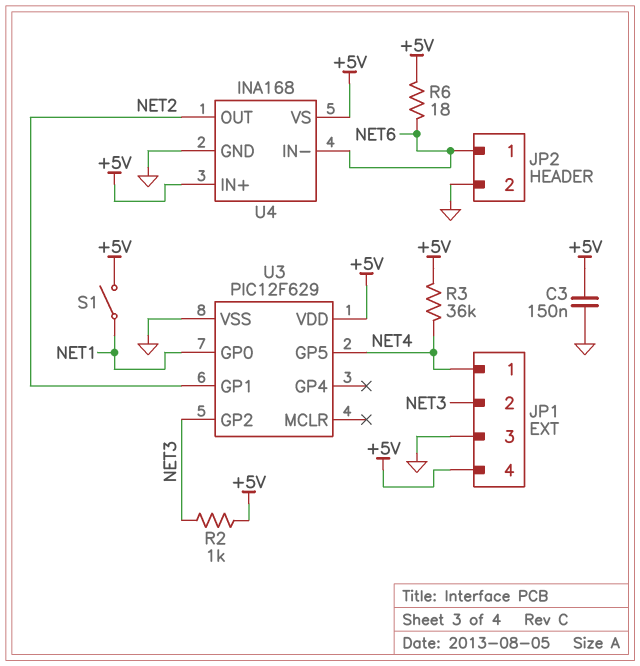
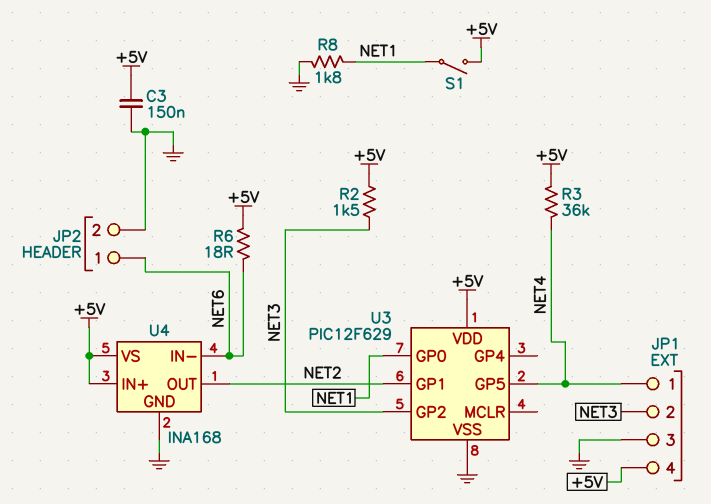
R2: 1k (+5V, NET3) -> 1.5k (+5V, NET3)
R8: none -> 1.8k (GND, NET1)

